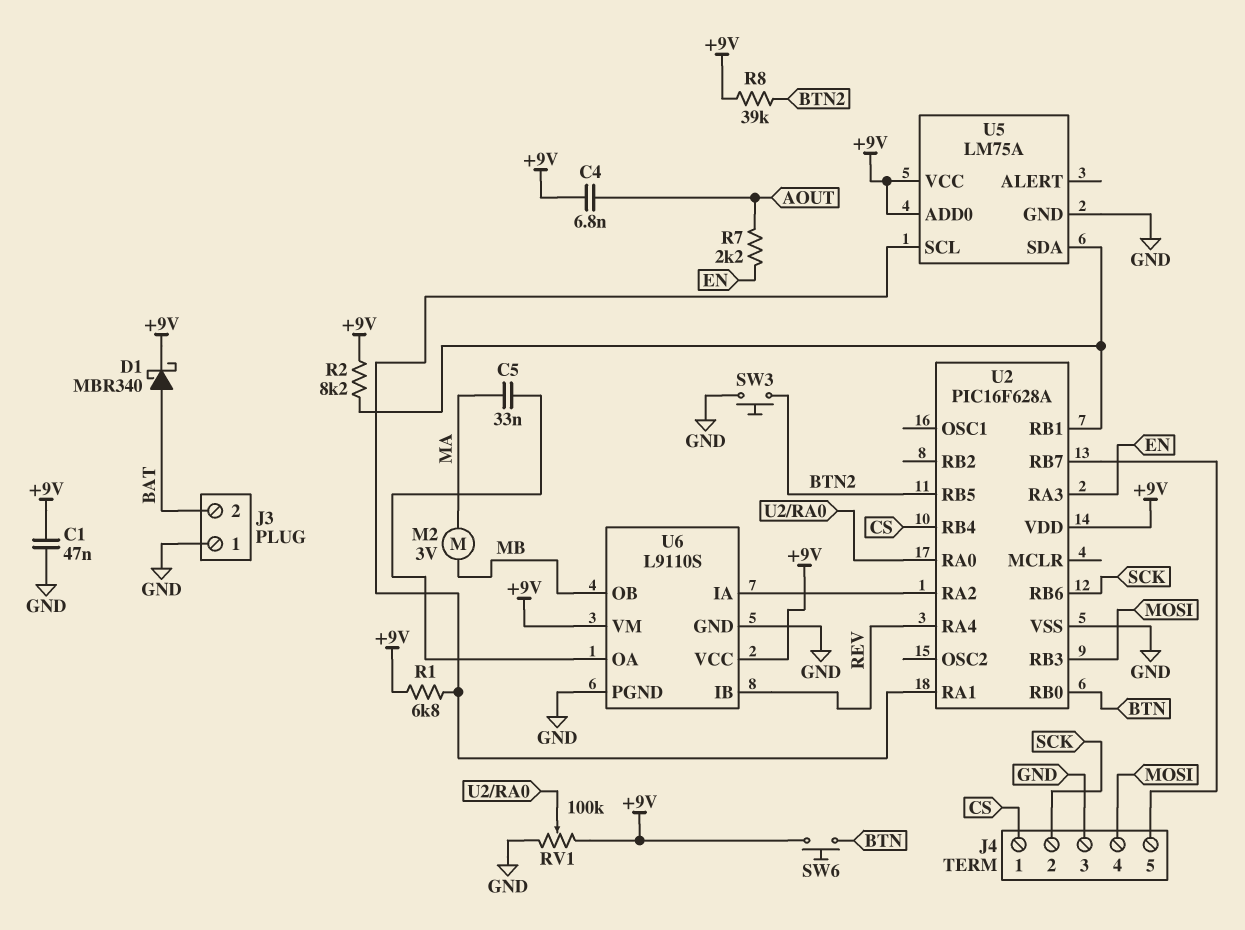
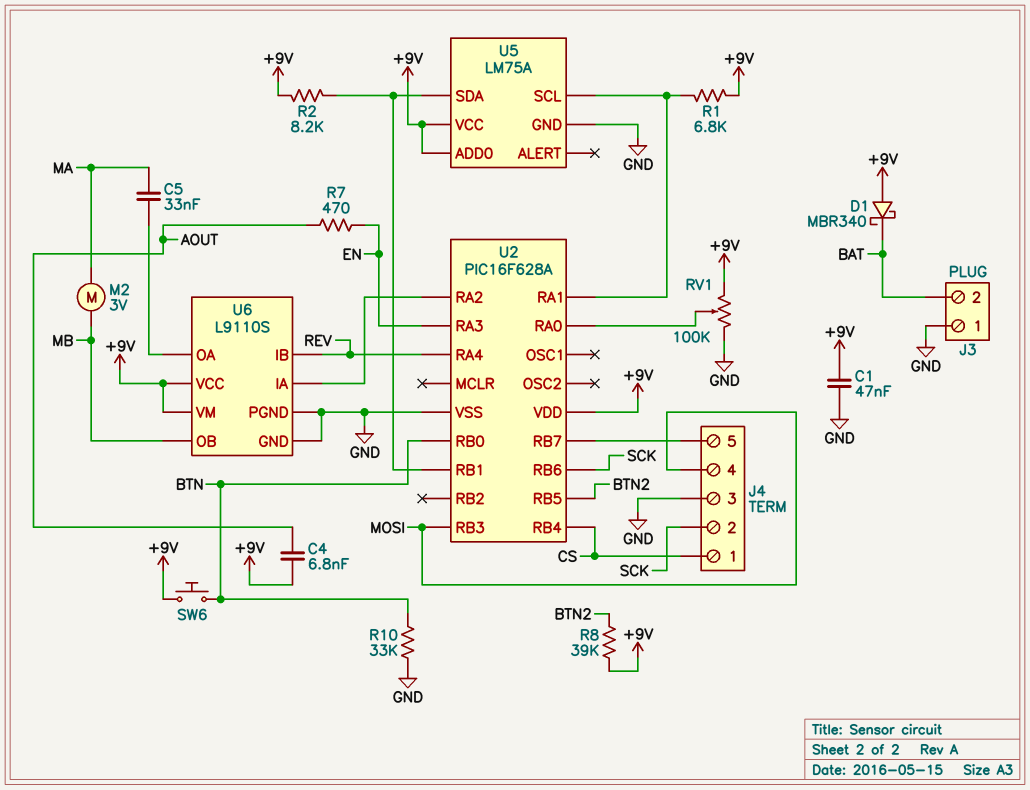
D1: schottky MBR340 (A BAT, K +9V) -> schottky MBR340 (A +9V, K BAT)
R7: 2.2k (AOUT, EN) -> 470 (AOUT, EN)
R10: none -> 33k (BTN, GND)
SW3: button (BTN2, GND) -> none

